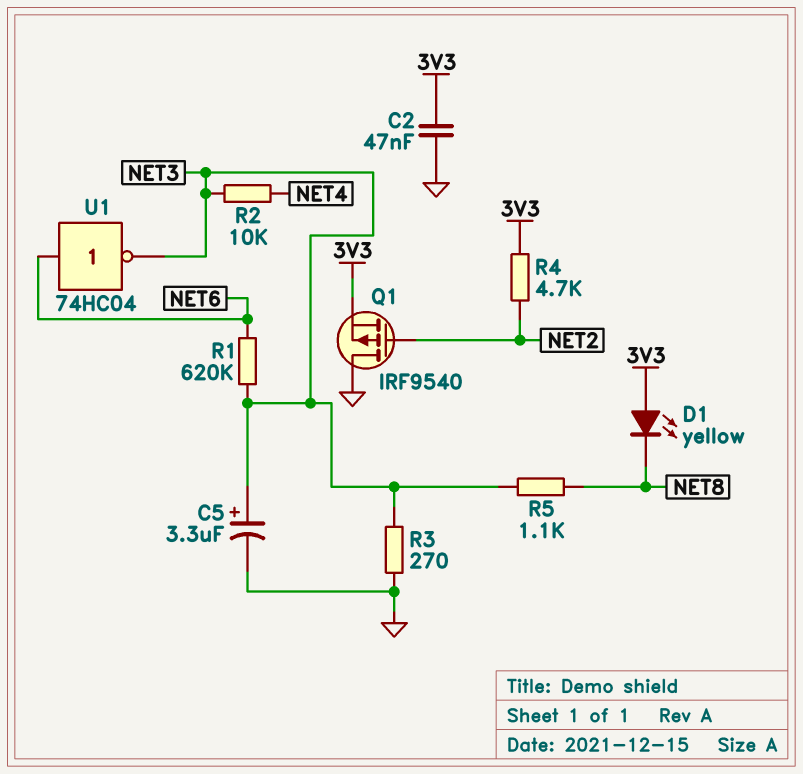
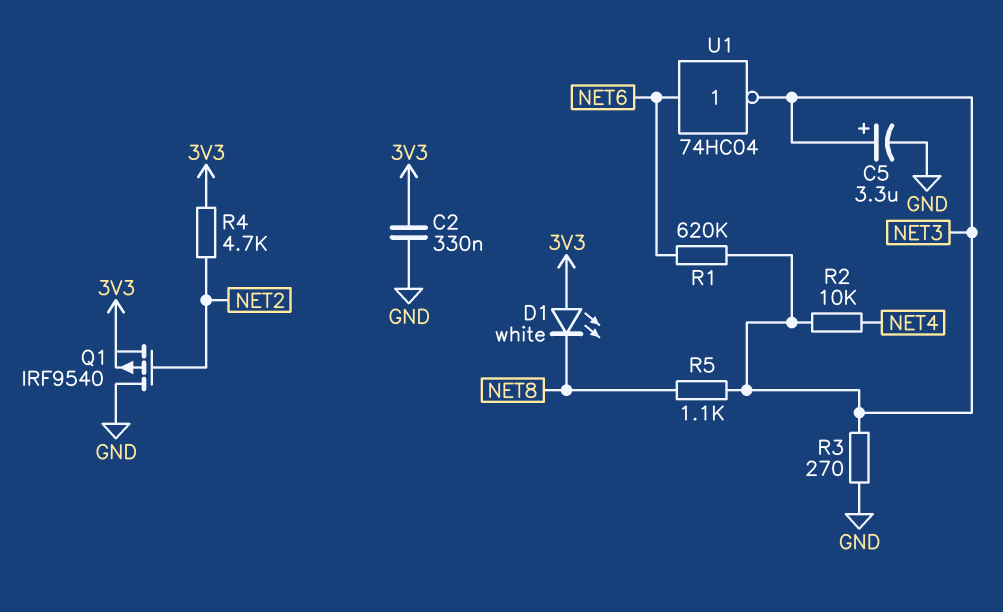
C2: 47nF (3V3, GND) -> 330nF (3V3, GND)
D1: LED yellow (A 3V3, K NET8) -> LED white (A 3V3, K NET8)

